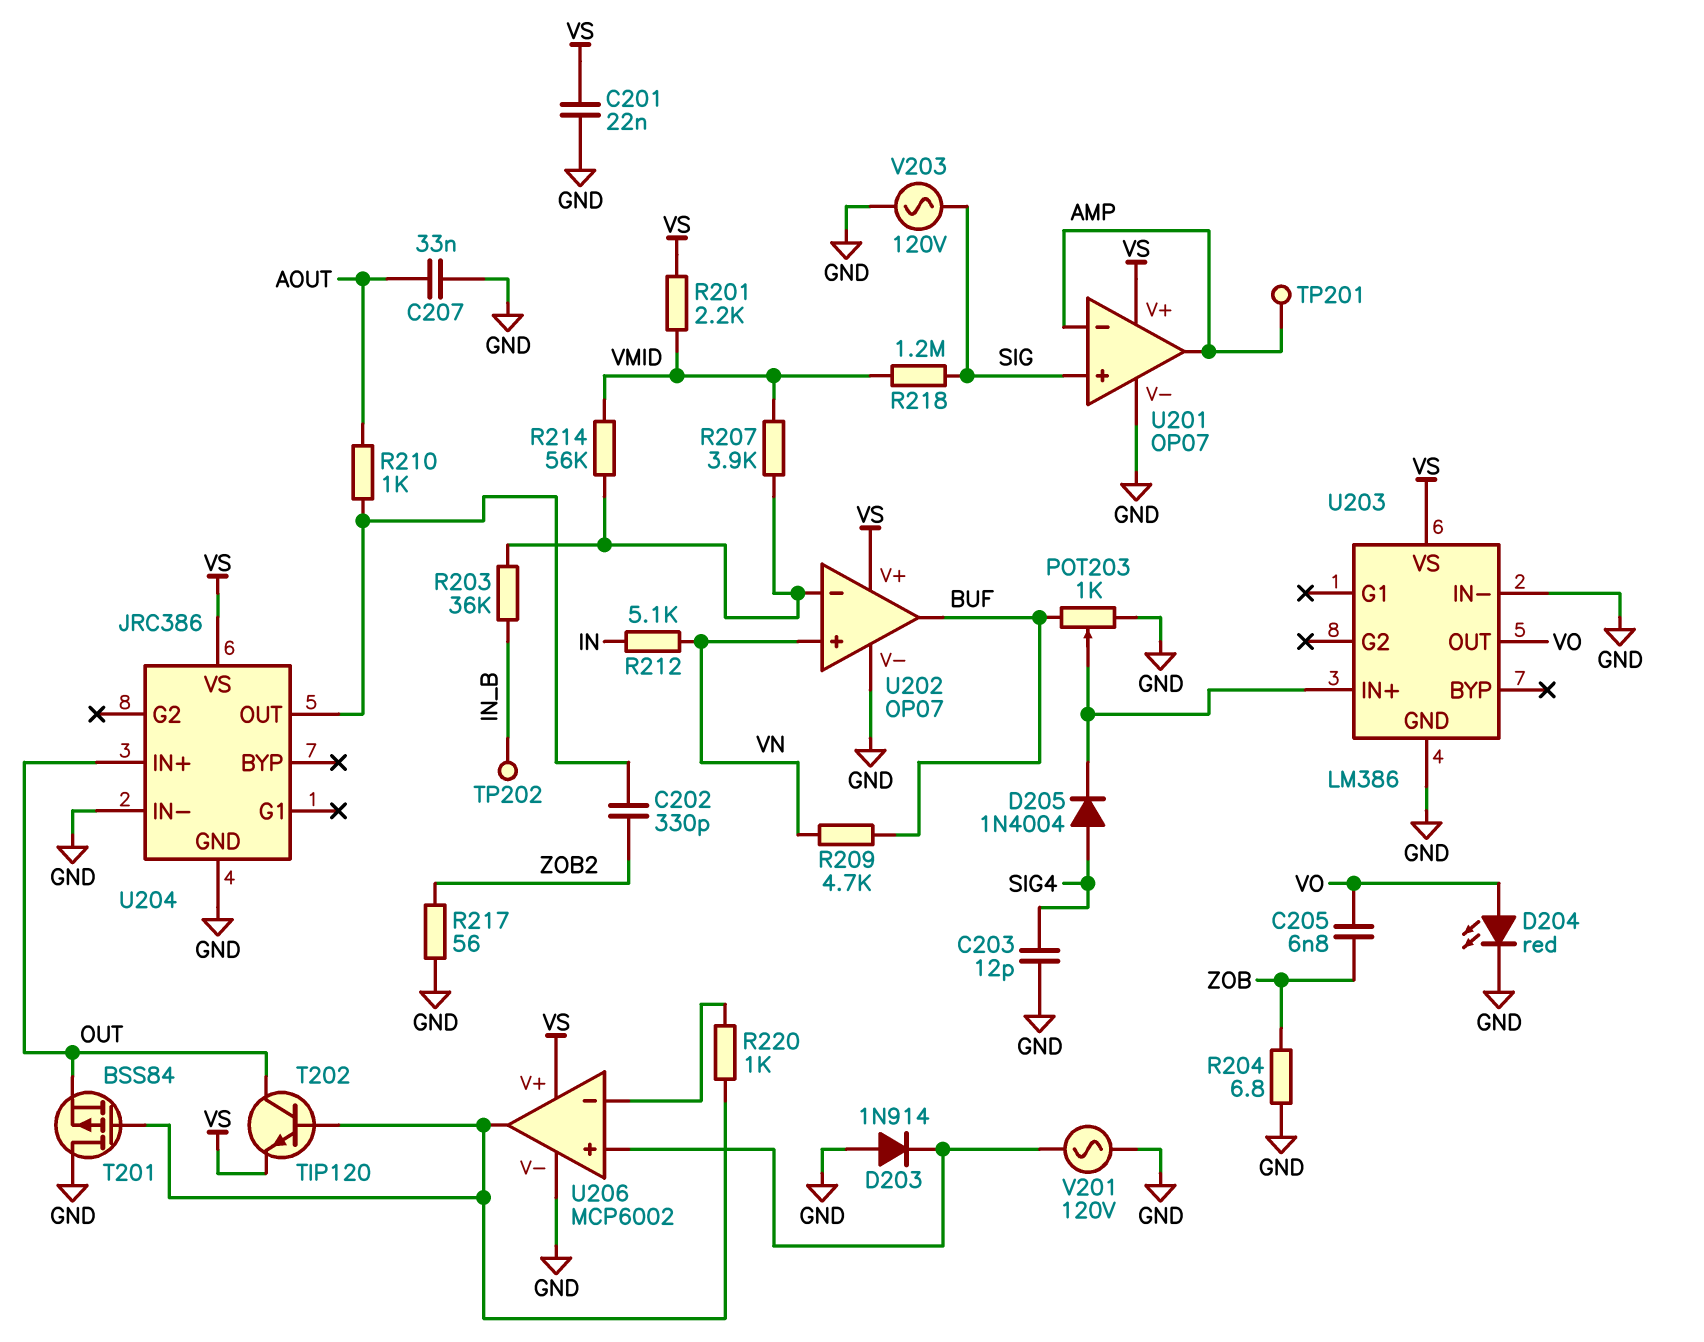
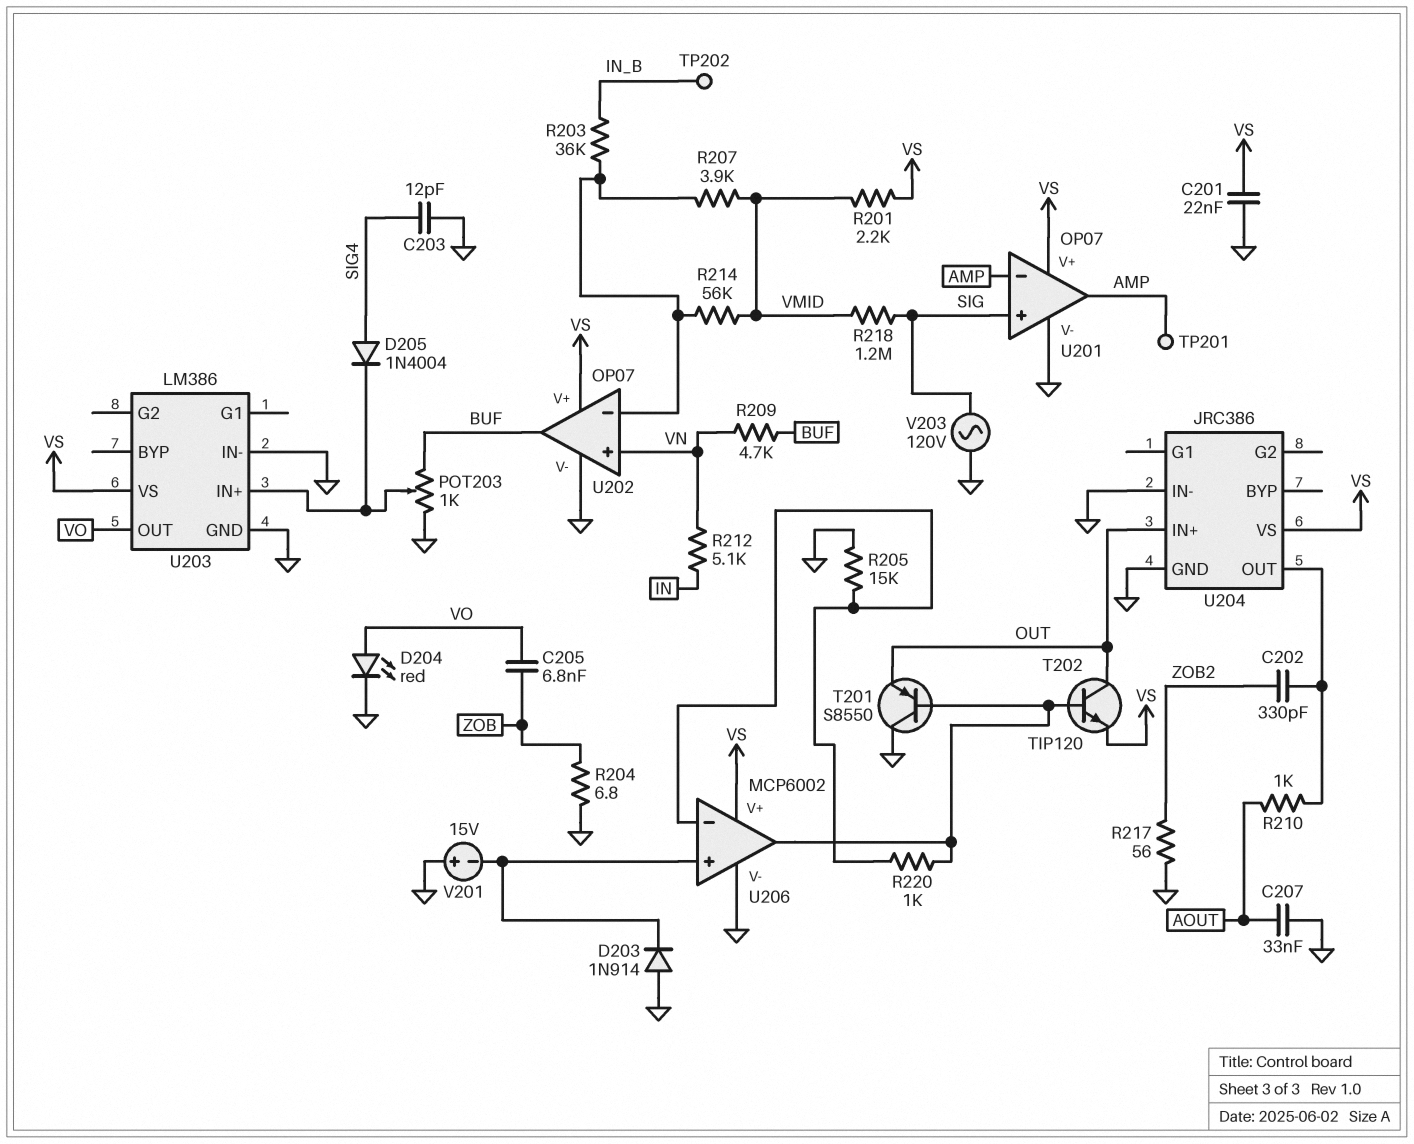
R205: none -> 15k (GND, U206/in-)
T201: PMOS BSS84 (G U206/out, D GND, S OUT) -> PNP S8550 (B U206/out, C GND, E OUT)
V201: AC 120V (GND, U206/in+) -> 15V (plus GND, minus U206/in+)

